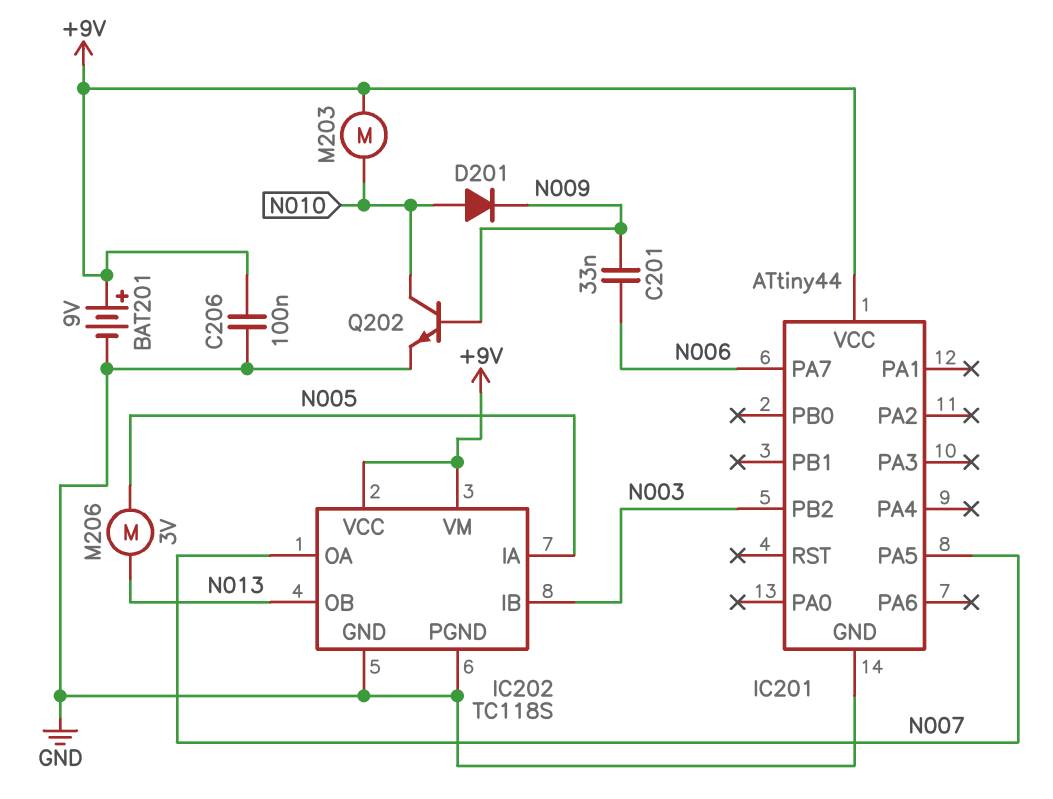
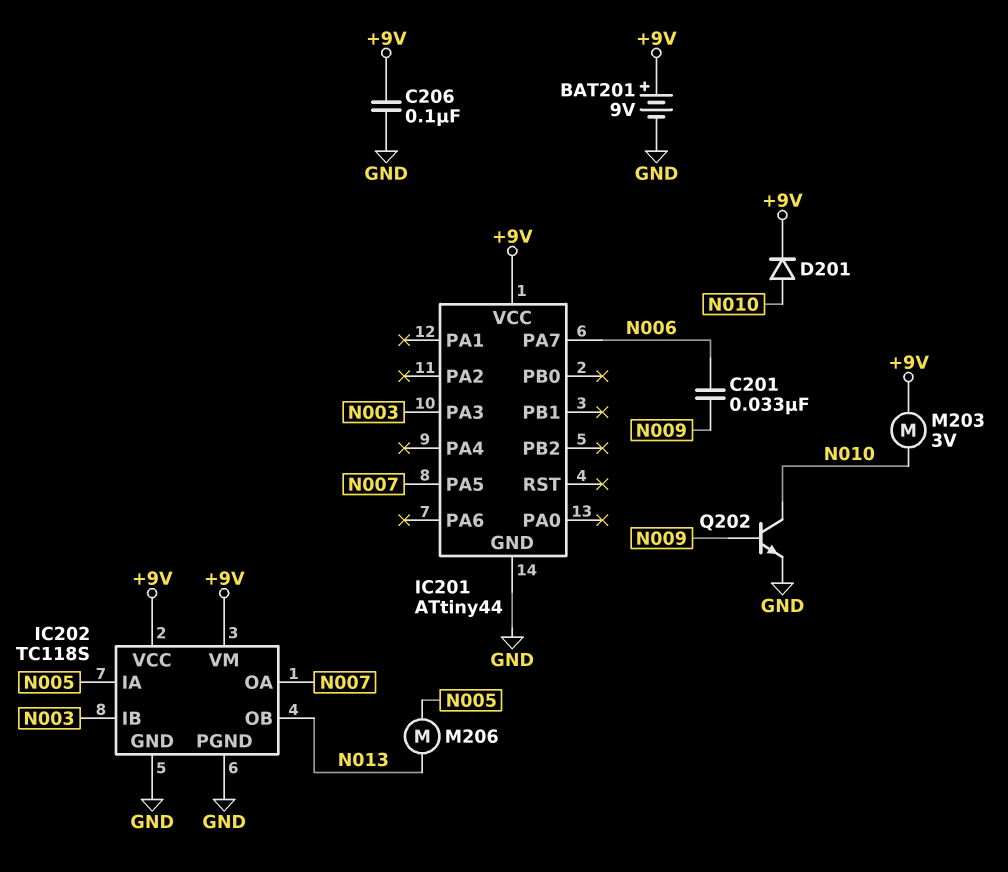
D201: diode (A N010, K N009) -> diode (A N010, K +9V)
IC201 pin PA3: none -> N003
IC201 pin PB2: N003 -> none
M203: motor (+9V, N010) -> motor 3V (+9V, N010)
M206: motor 3V (N005, N013) -> motor (N005, N013)

